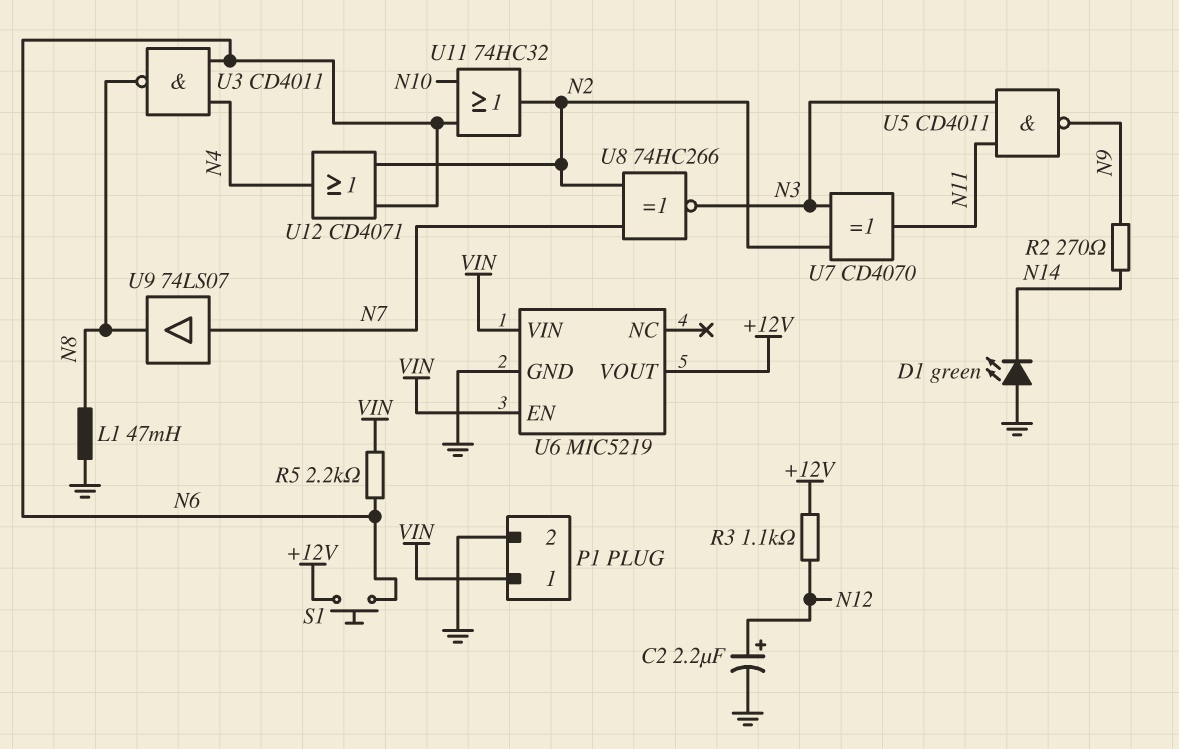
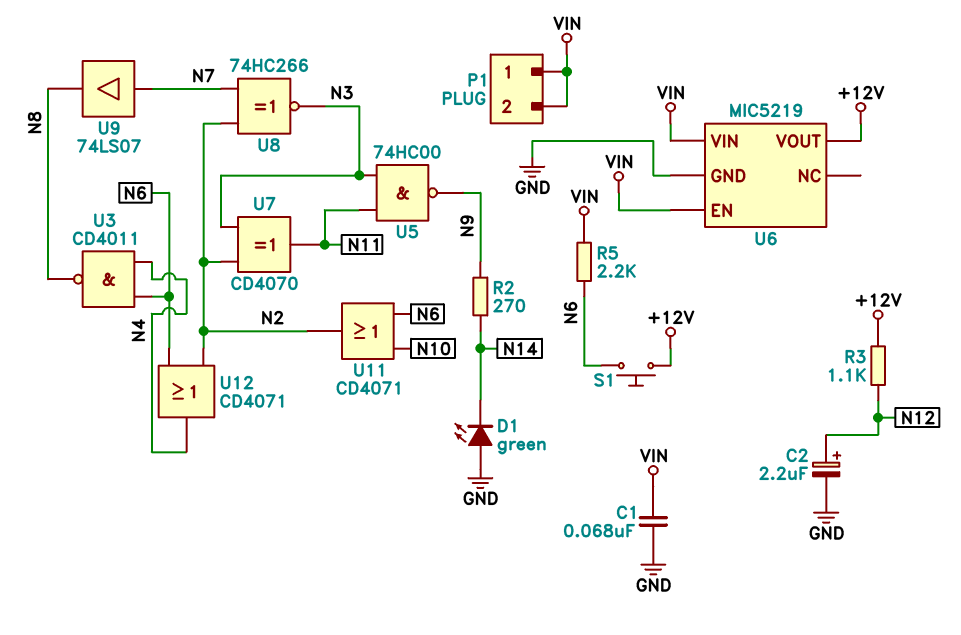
C1: none -> 68nF (GND, VIN)
L1: 47mH (GND, N8) -> none
P1 pin 2: GND -> VIN
U5: NAND CD4011 (in N3, in N11, out N9) -> NAND 74HC00 (in N3, in N11, out N9)
U11: OR 74HC32 (in N6, in N10, out N2) -> OR CD4071 (in N6, in N10, out N2)

